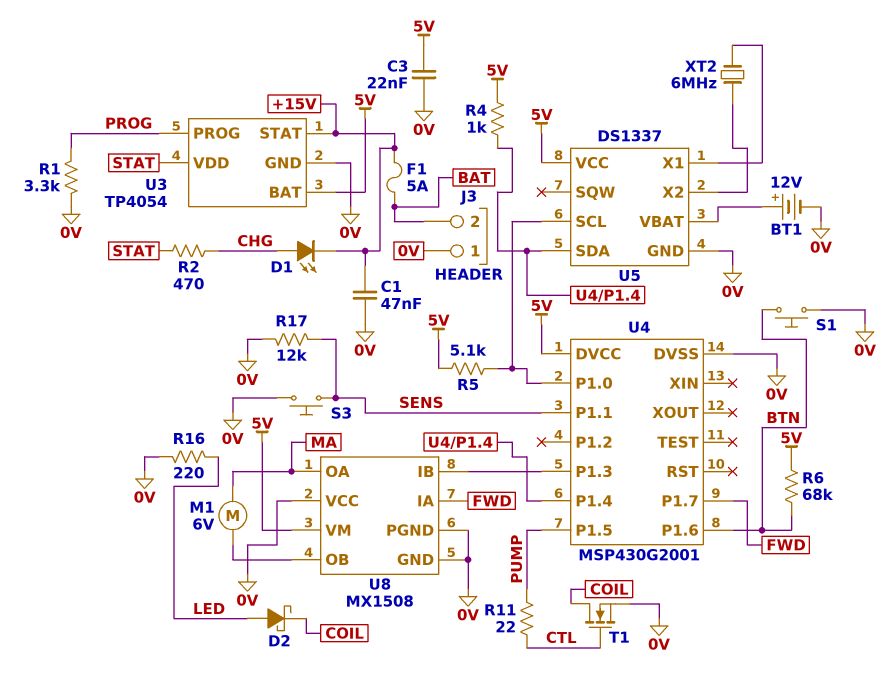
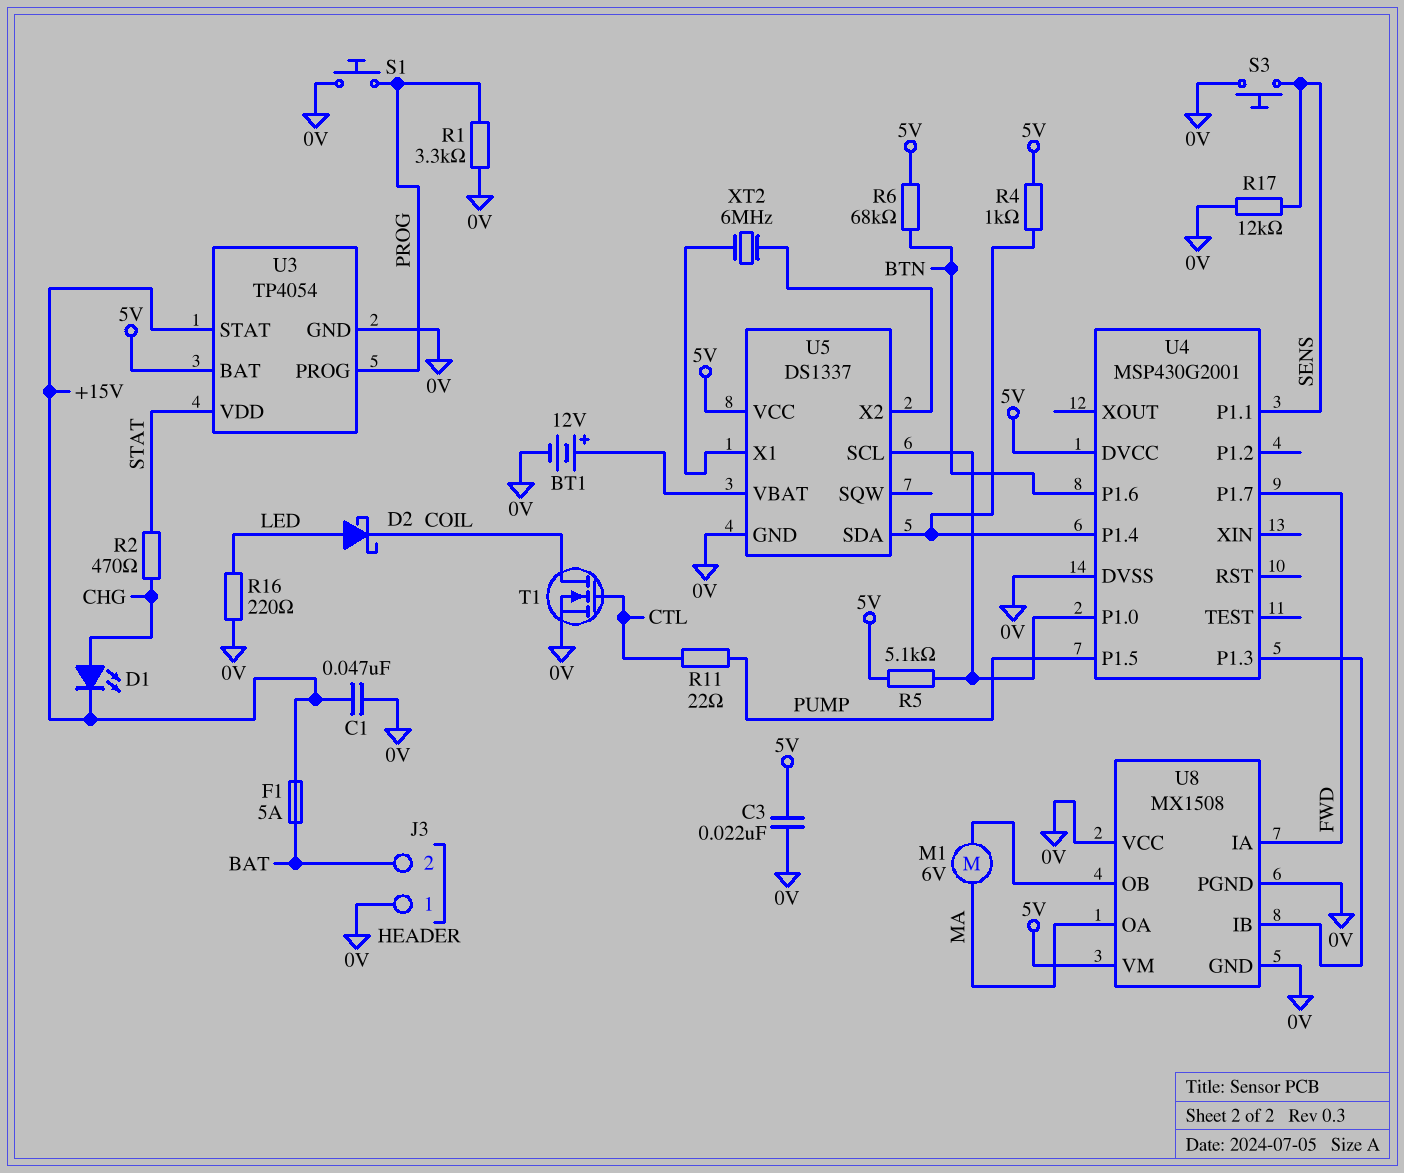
S1: button (0V, BTN) -> button (0V, PROG)

